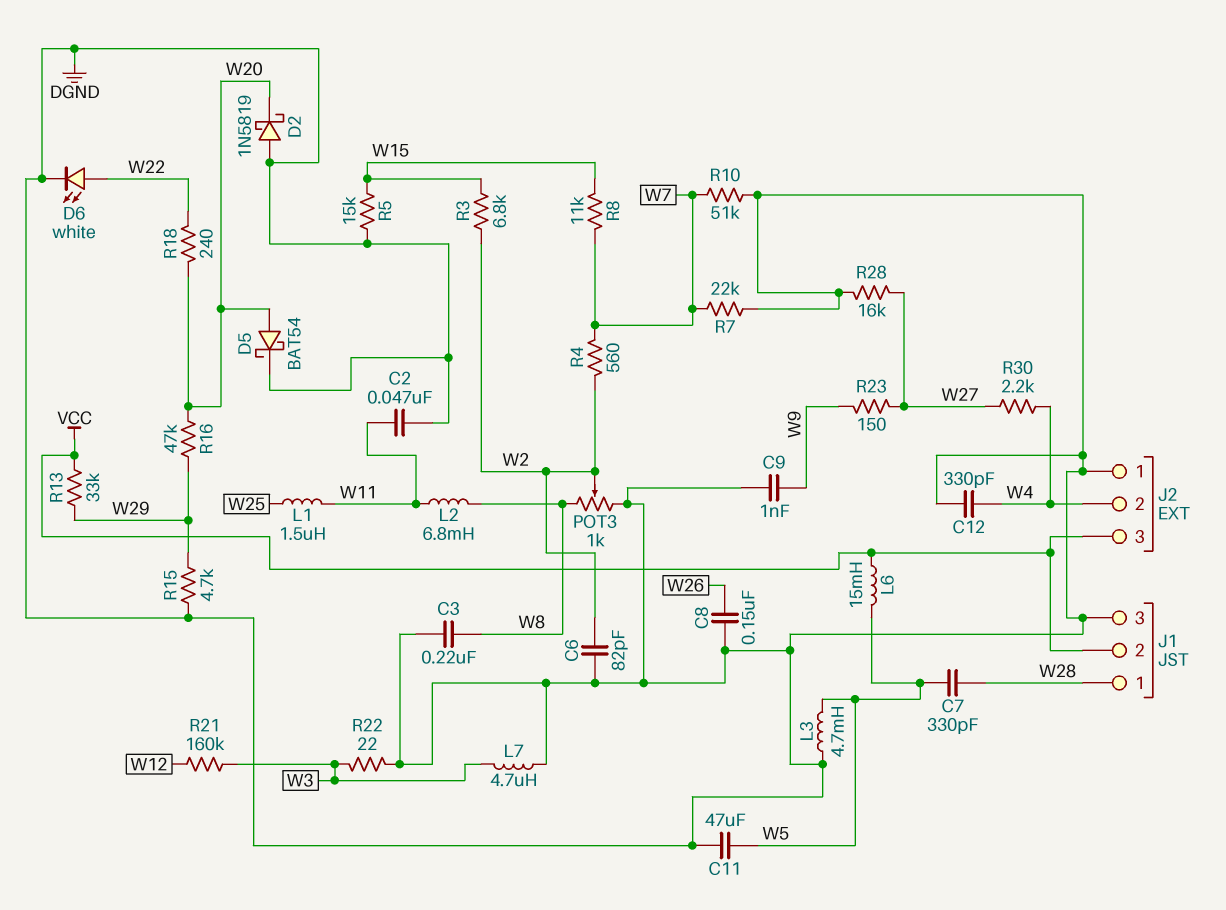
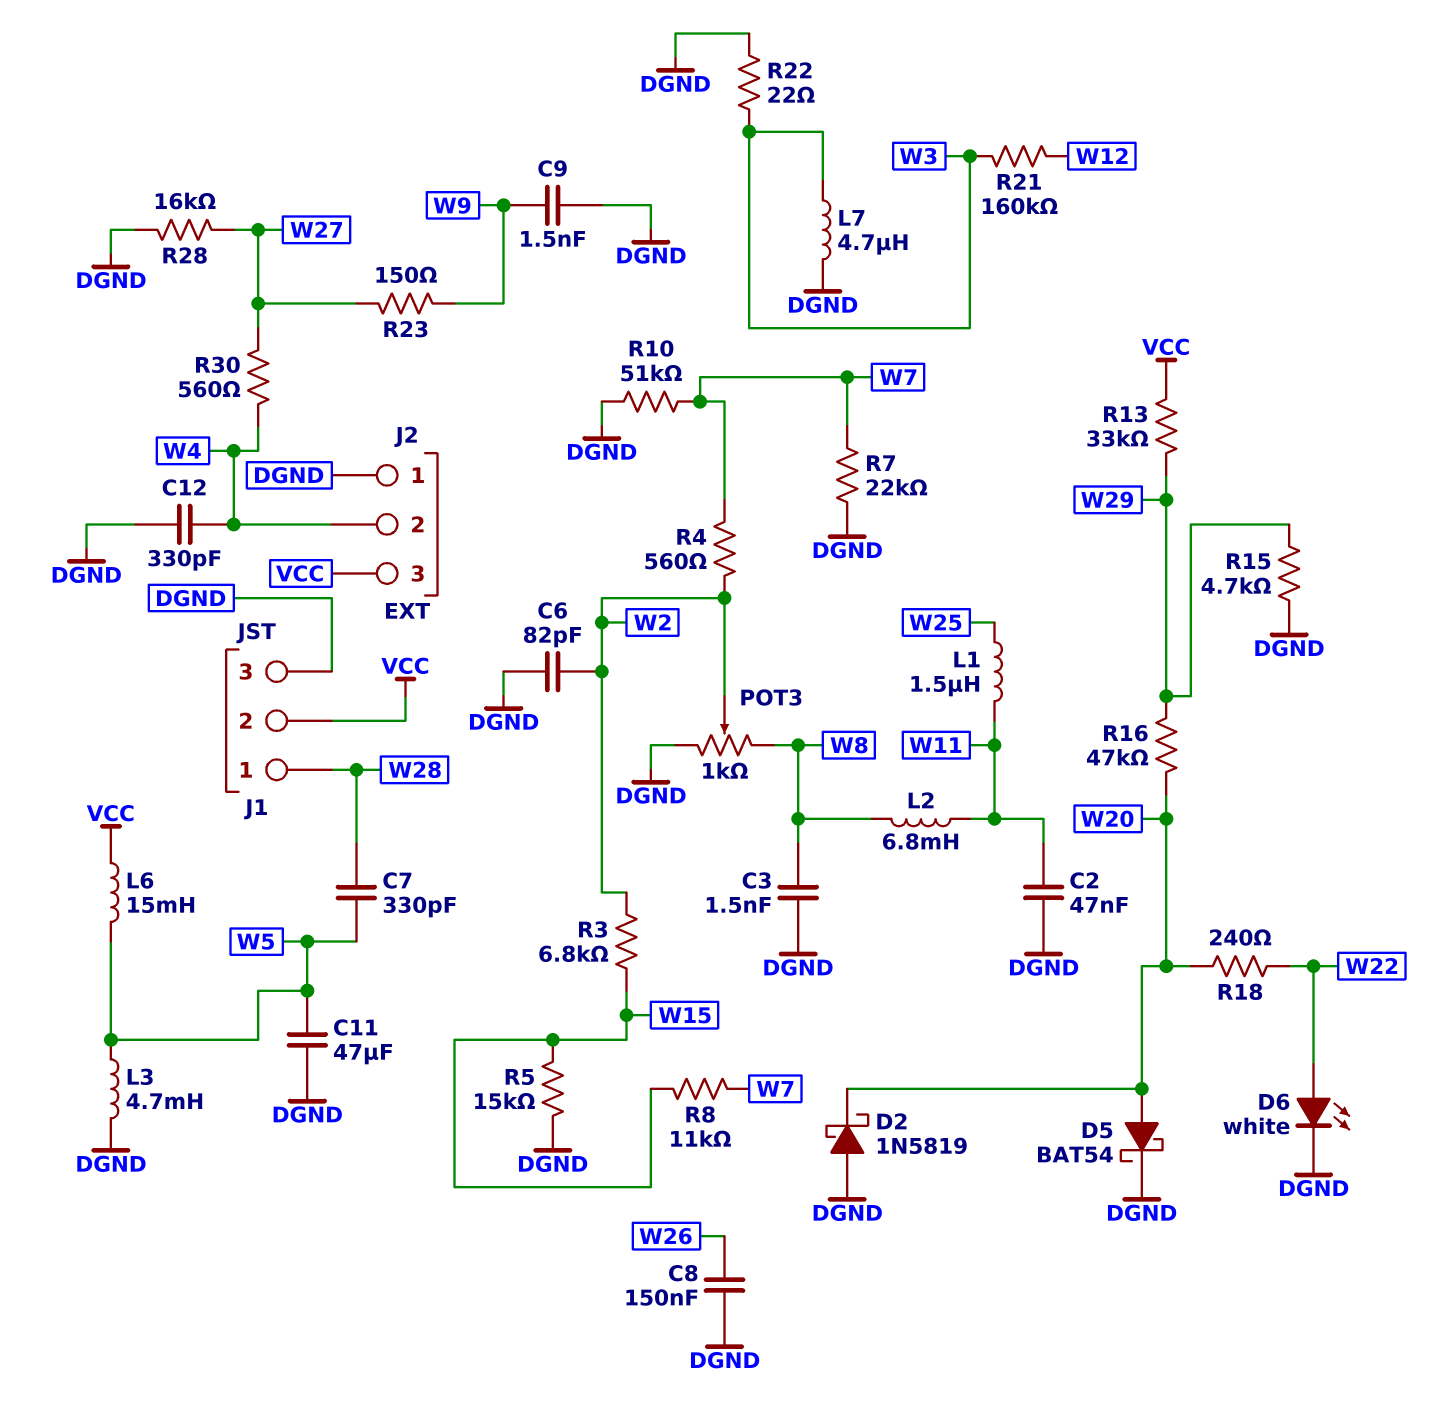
C3: 220nF (DGND, W8) -> 1.5nF (DGND, W8)
C9: 1nF (DGND, W9) -> 1.5nF (DGND, W9)
R30: 2.2k (W4, W27) -> 560 (W4, W27)

